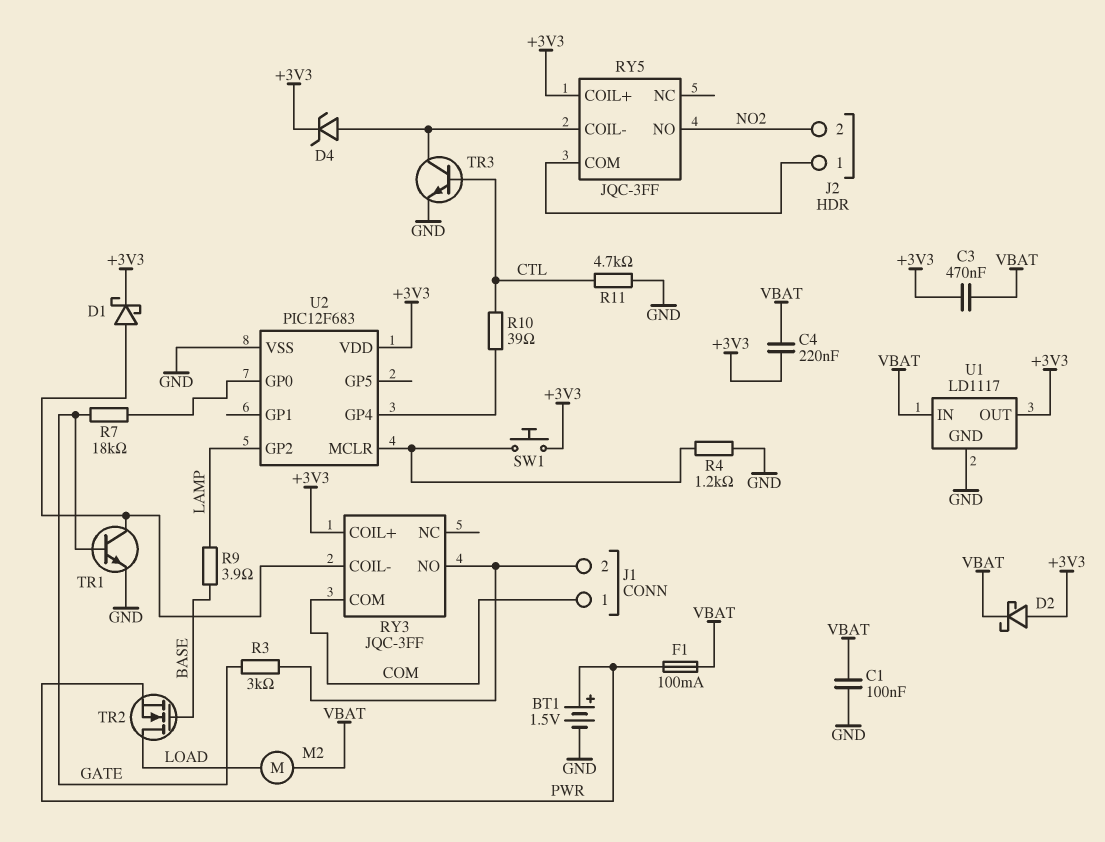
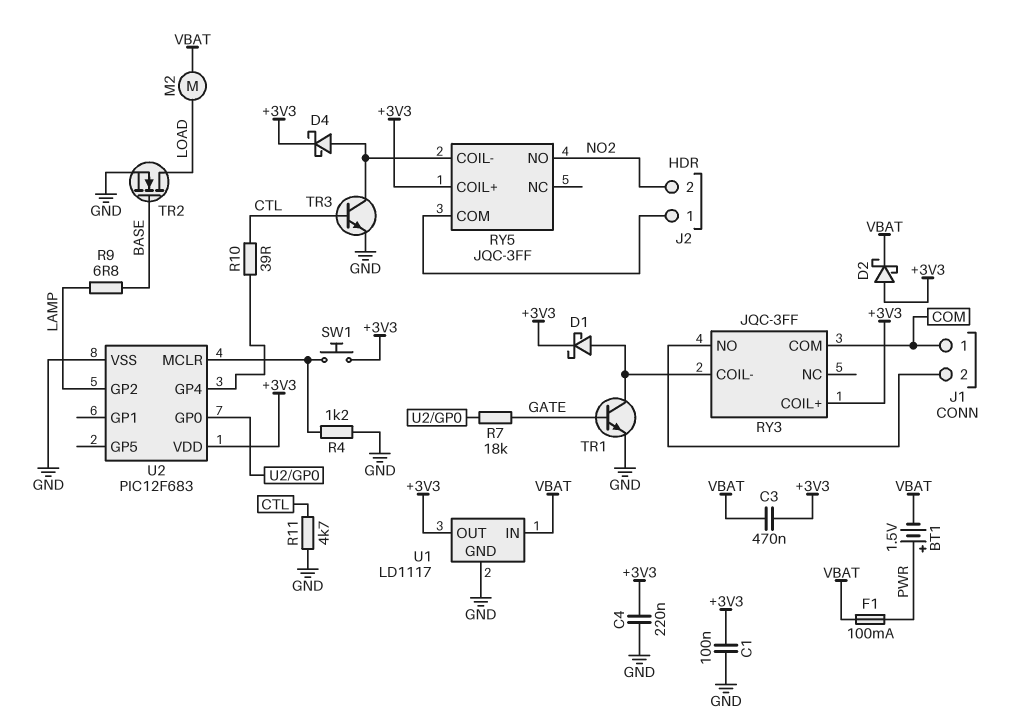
BT1: 1.5V (plus PWR, minus GND) -> 1.5V (plus PWR, minus VBAT)
C1: 100nF (GND, VBAT) -> 100nF (+3V3, GND)
C4: 220nF (+3V3, VBAT) -> 220nF (+3V3, GND)
D4: zener (A RY5/COIL-, K +3V3) -> schottky (A RY5/COIL-, K +3V3)
R3: 3k (GATE, J1/2) -> none
R9: 3.9 (BASE, LAMP) -> 6.8 (BASE, LAMP)
TR2: NMOS (G BASE, D LOAD, S PWR) -> NMOS (G BASE, D LOAD, S GND)

